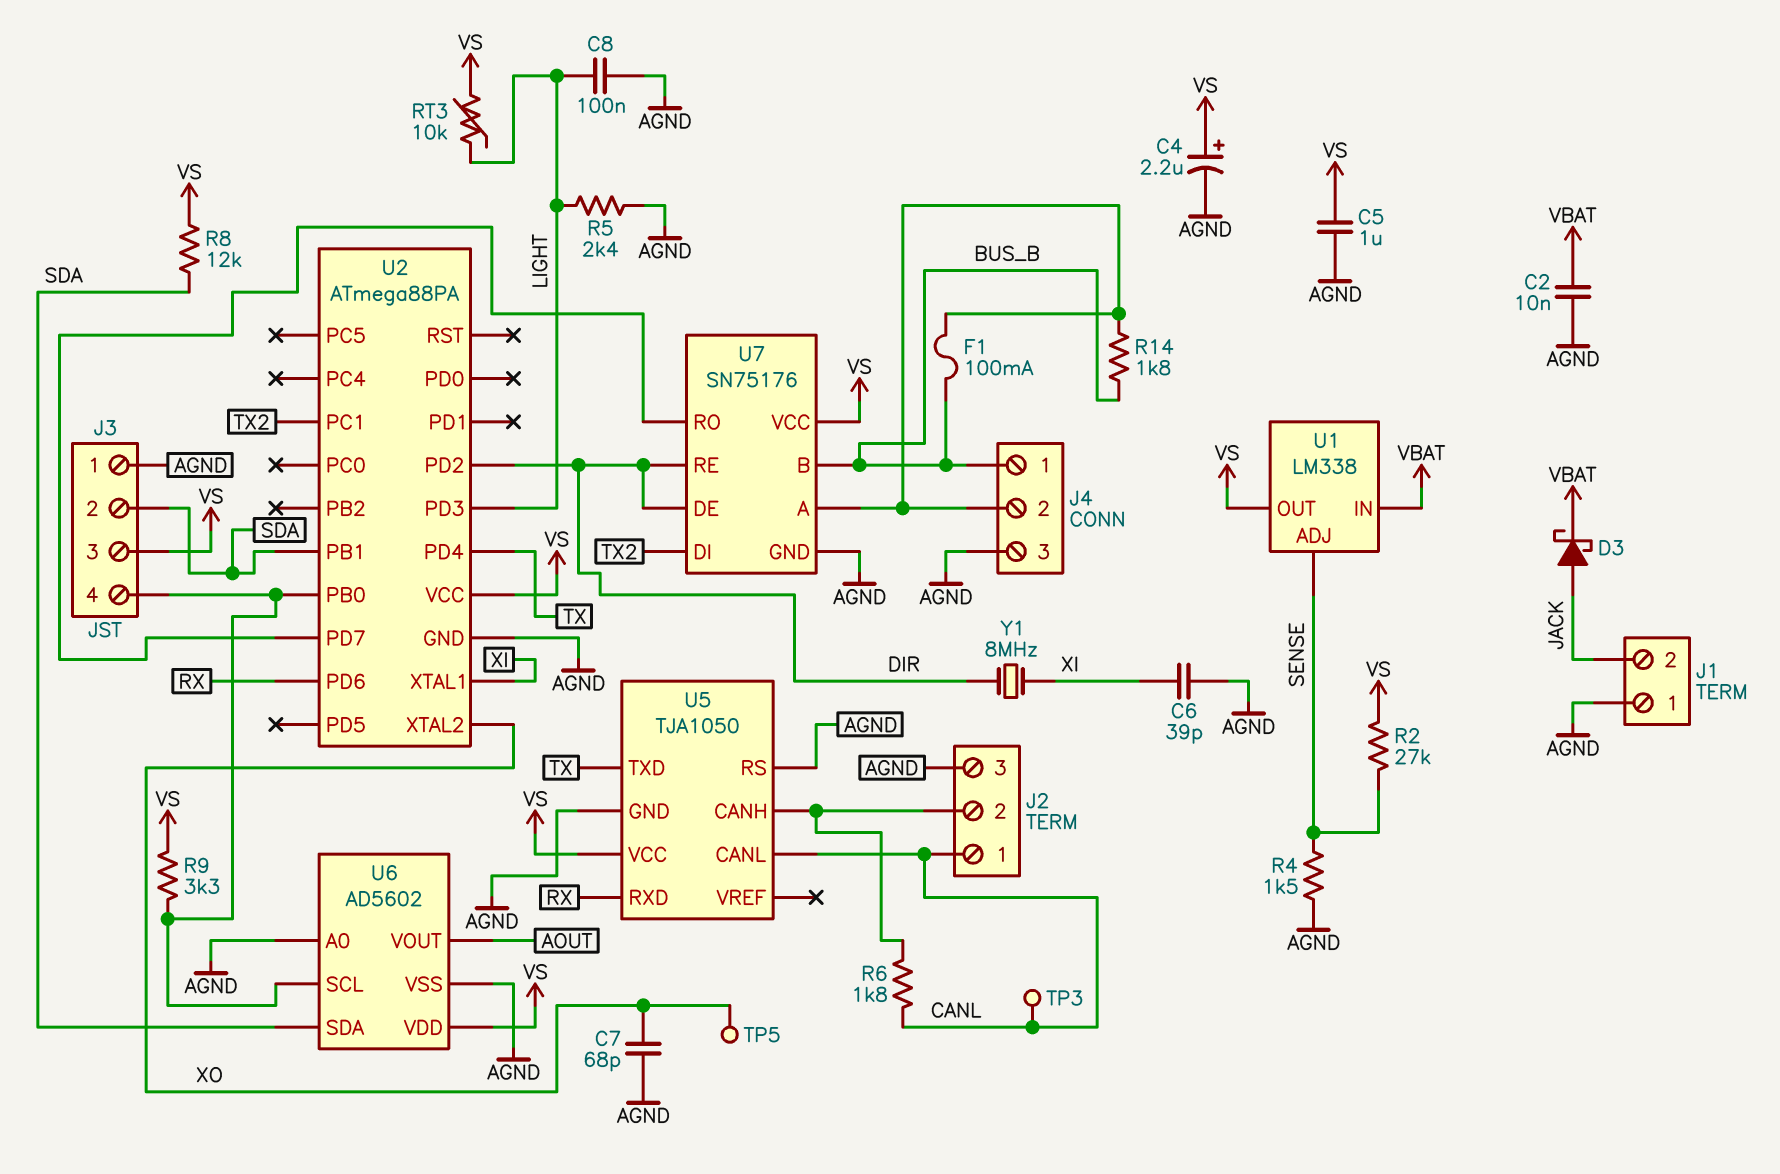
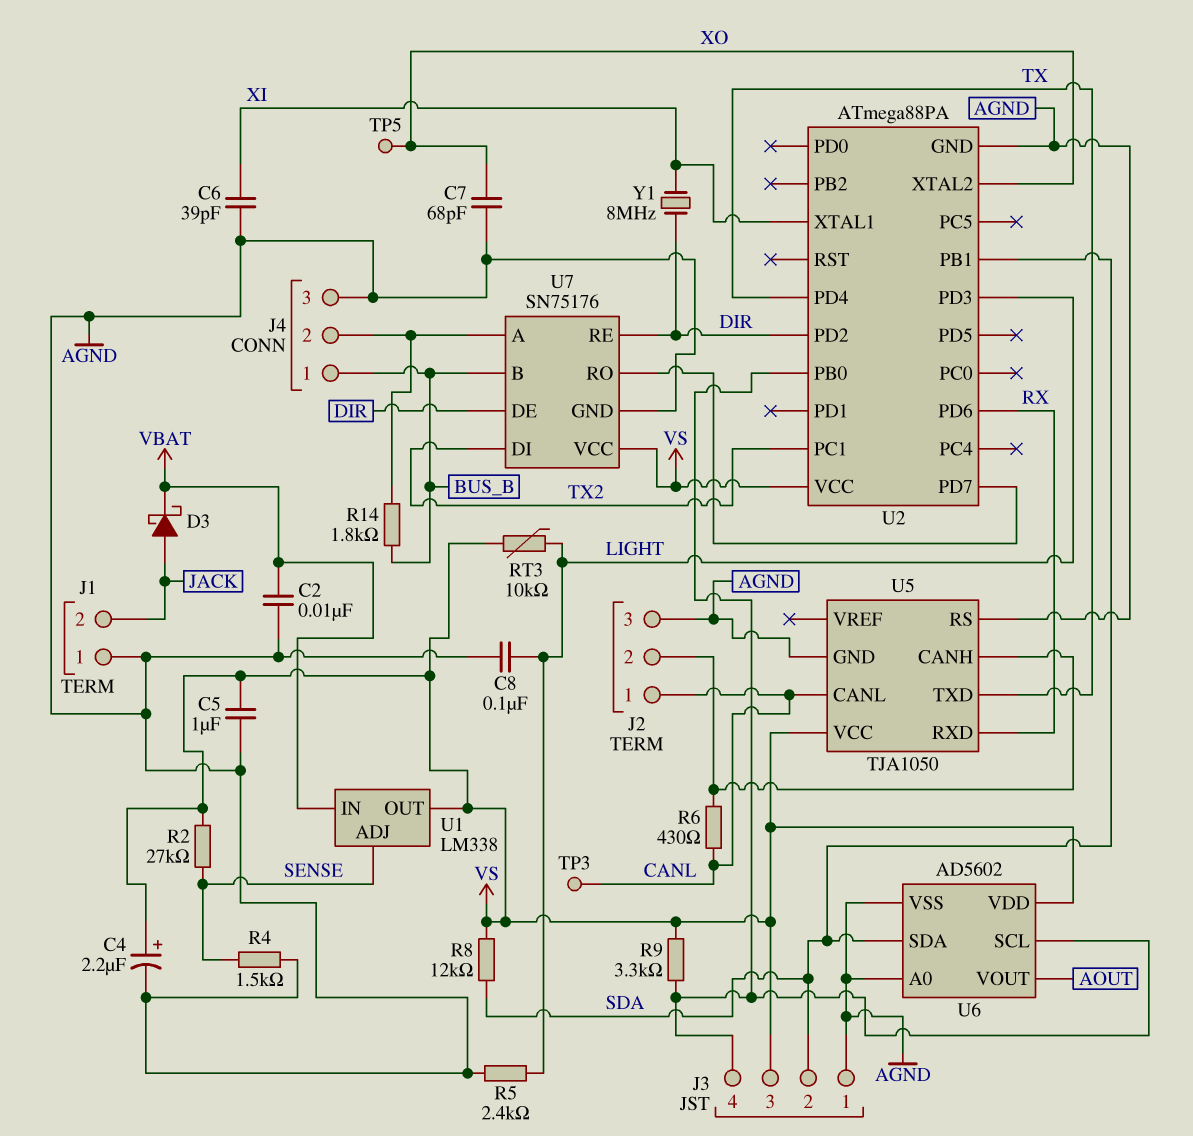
F1: 100mA (BUS_B, J4/2) -> none
R6: 1.8k (CANL, J2/2) -> 430 (CANL, J2/2)

